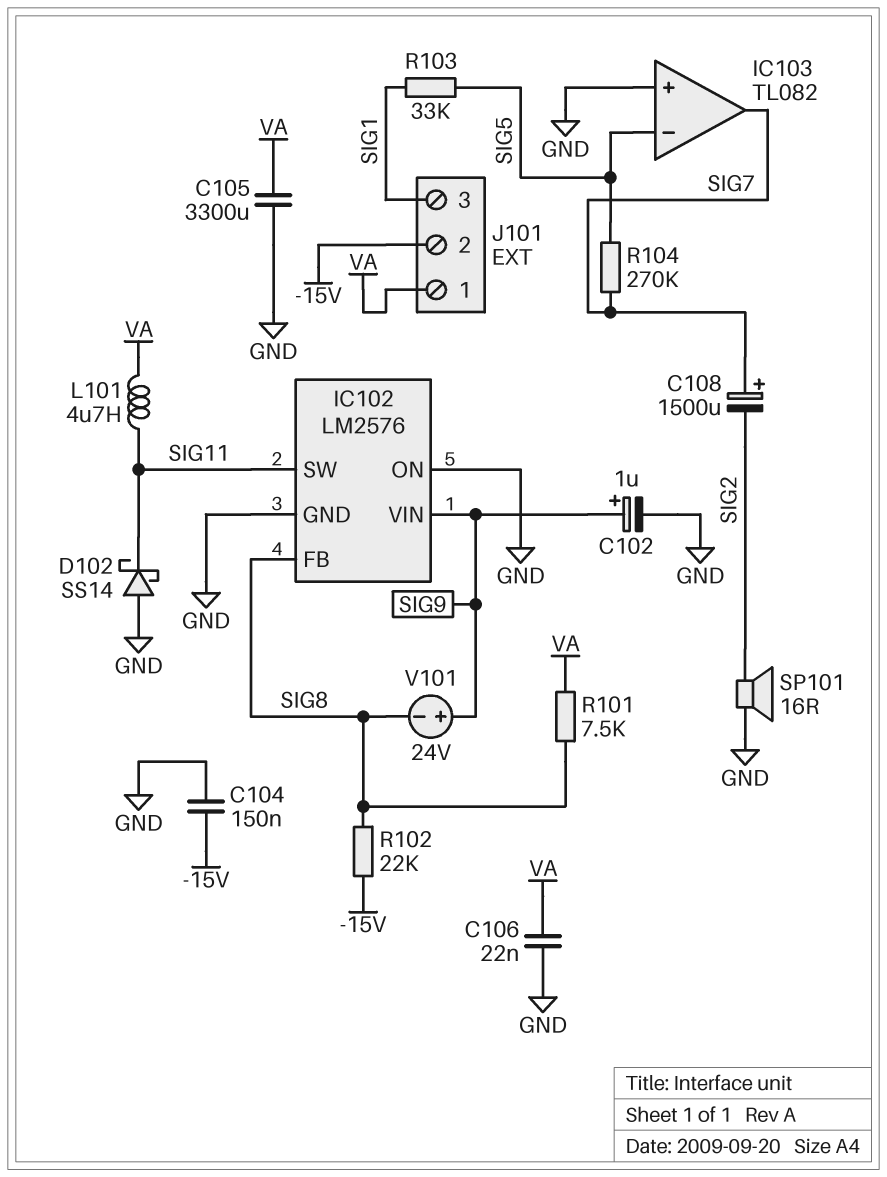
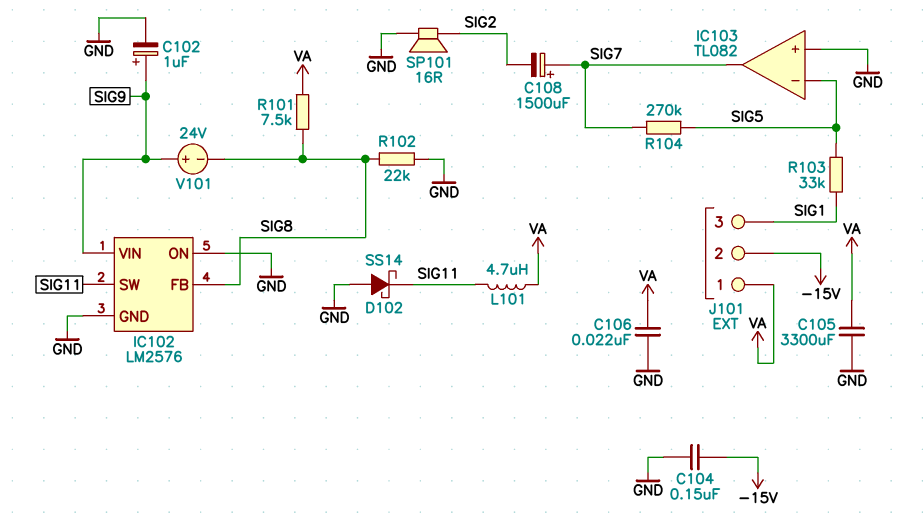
R102: 22k (-15V, SIG8) -> 22k (GND, SIG8)

